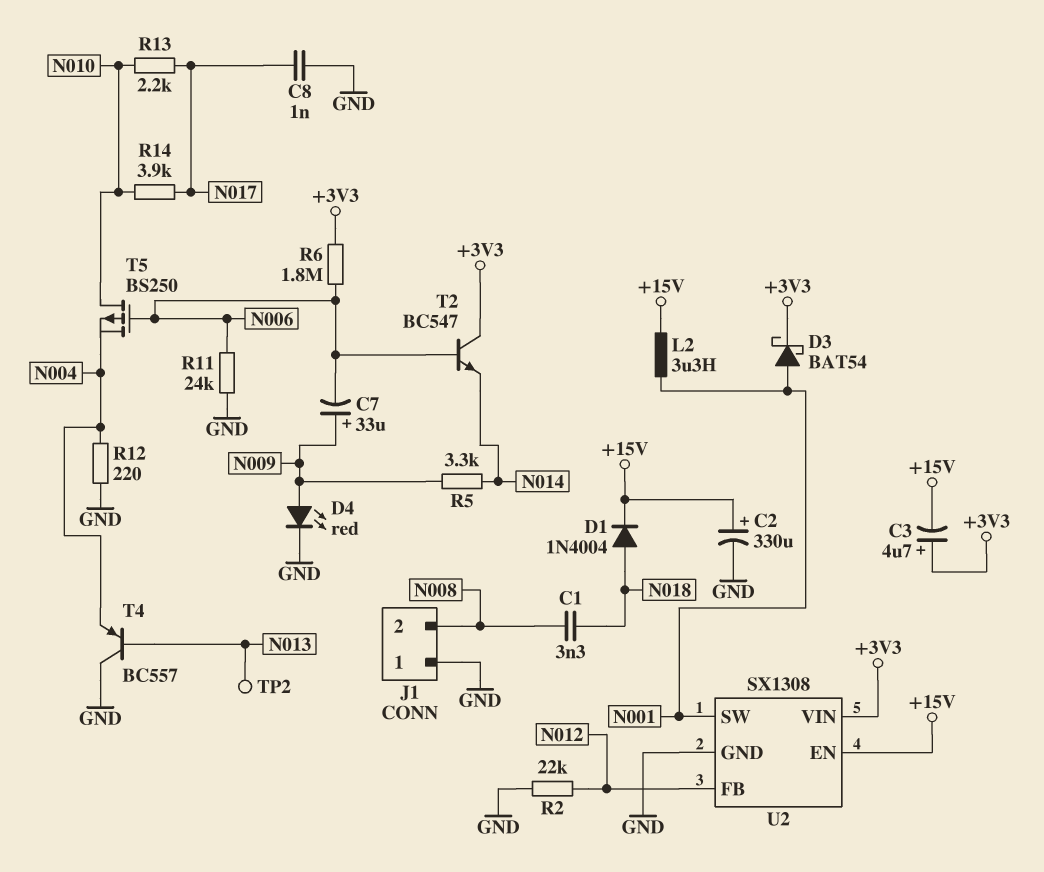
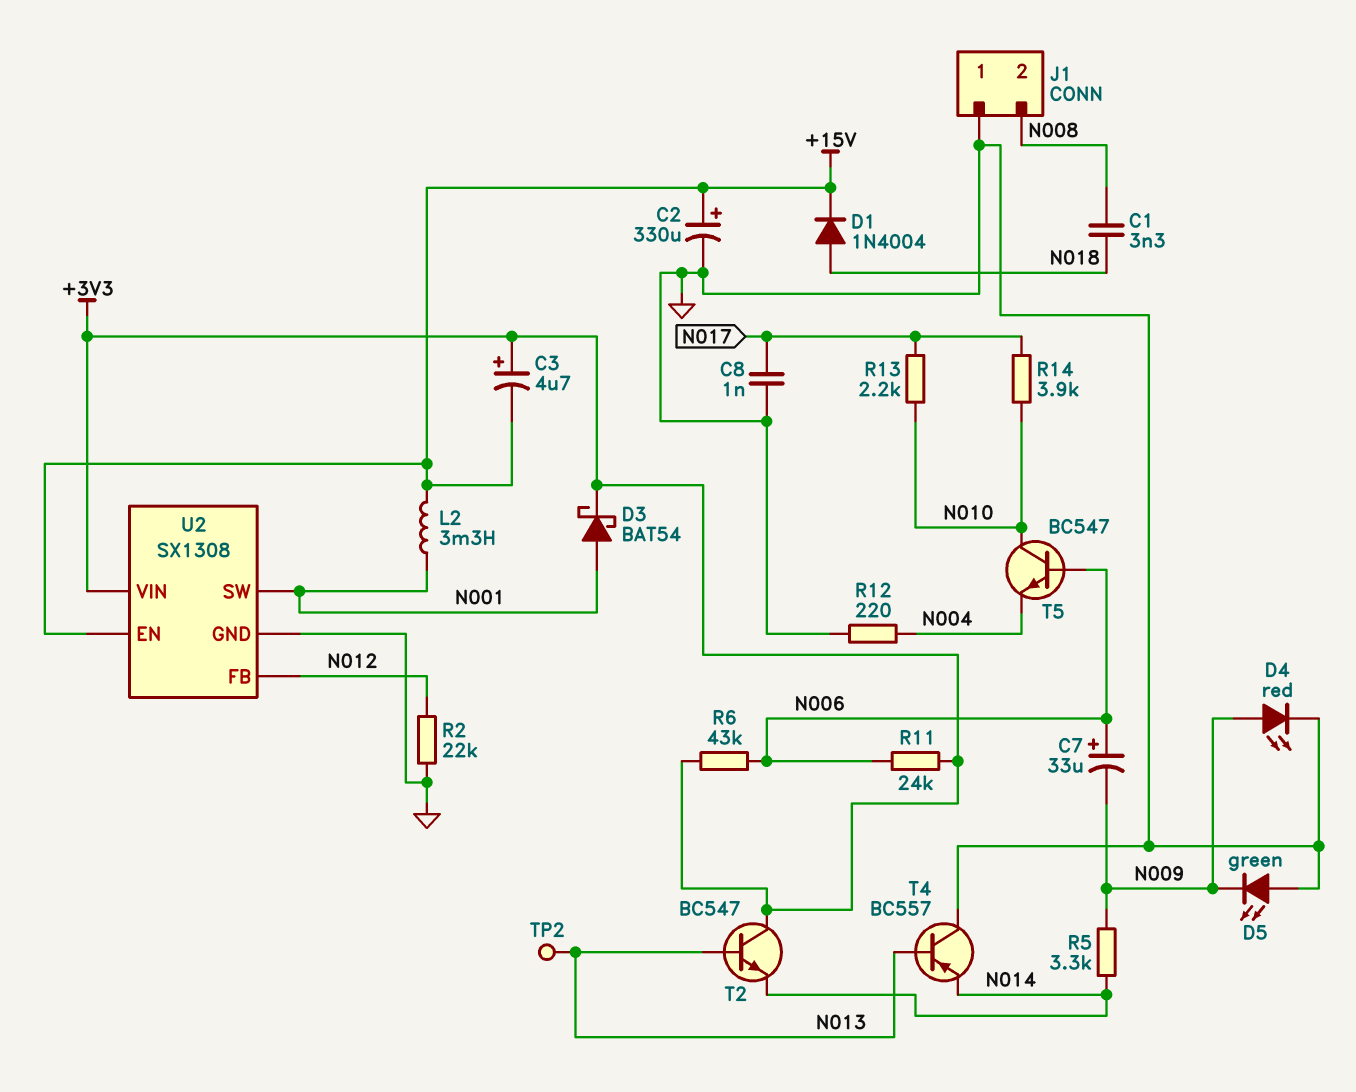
C7: 33uF (plus N009, minus N006) -> 33uF (plus N006, minus N009)
D5: none -> LED green (A GND, K N009)
L2: 3.3uH (+15V, N001) -> 3.3mH (+15V, N001)
R6: 1.8M (+3V3, N006) -> 43k (+3V3, N006)
R11: 24k (GND, N006) -> 24k (+3V3, N006)
T2: NPN BC547 (B N006, C +3V3, E N014) -> NPN BC547 (B N013, C +3V3, E N014)
T4: PNP BC557 (B N013, C GND, E N004) -> PNP BC557 (B N013, C GND, E N014)
T5: PMOS BS250 (G N006, D N010, S N004) -> NPN BC547 (B N006, C N010, E N004)

